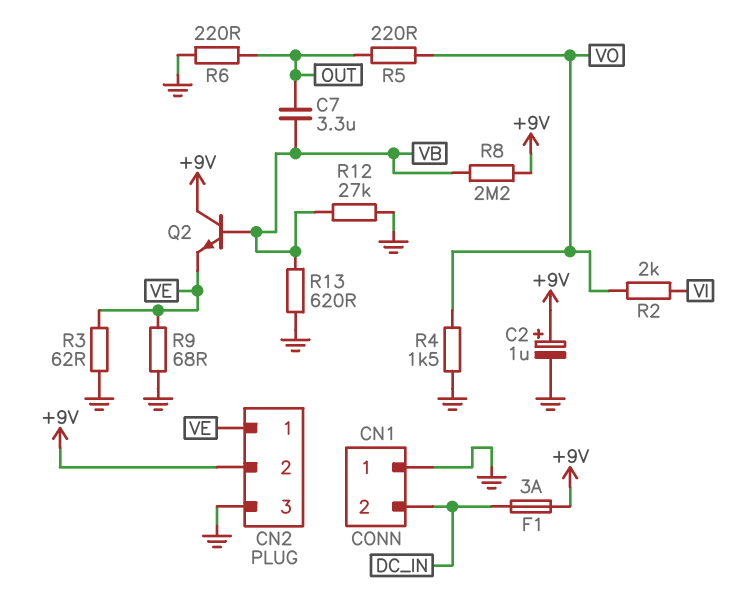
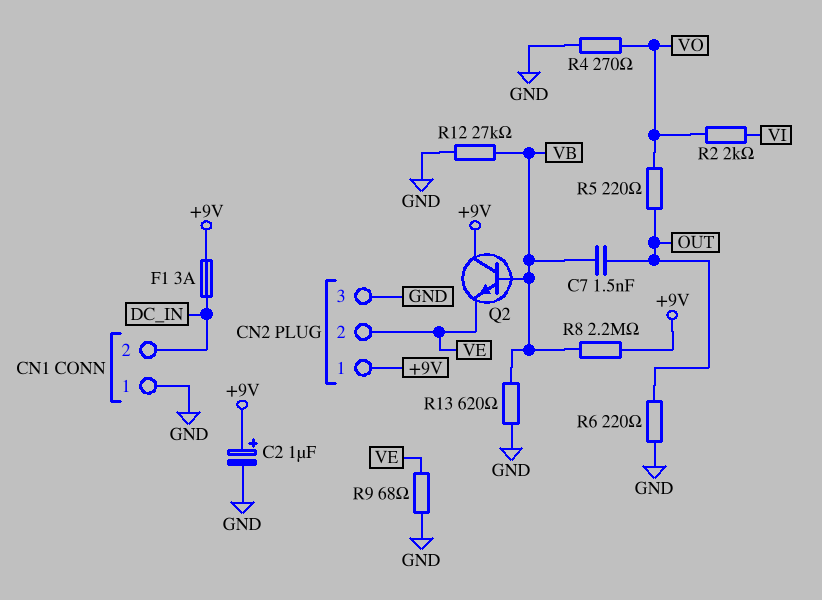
C7: 3.3uF (OUT, VB) -> 1.5nF (OUT, VB)
CN2 pin 1: VE -> +9V
CN2 pin 2: +9V -> VE
R3: 62 (GND, VE) -> none
R4: 1.5k (GND, VO) -> 270 (GND, VO)

